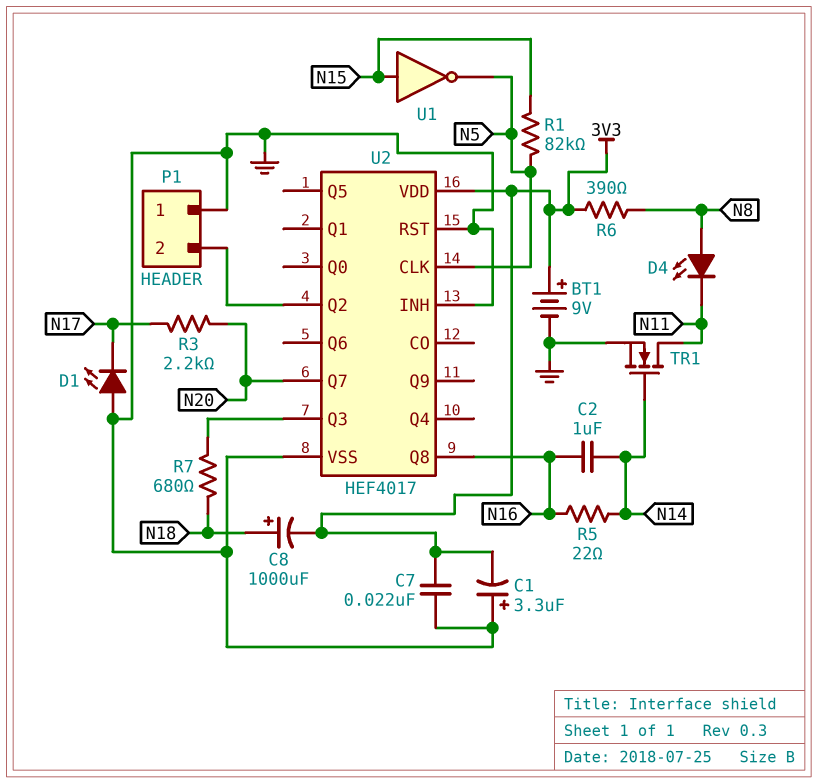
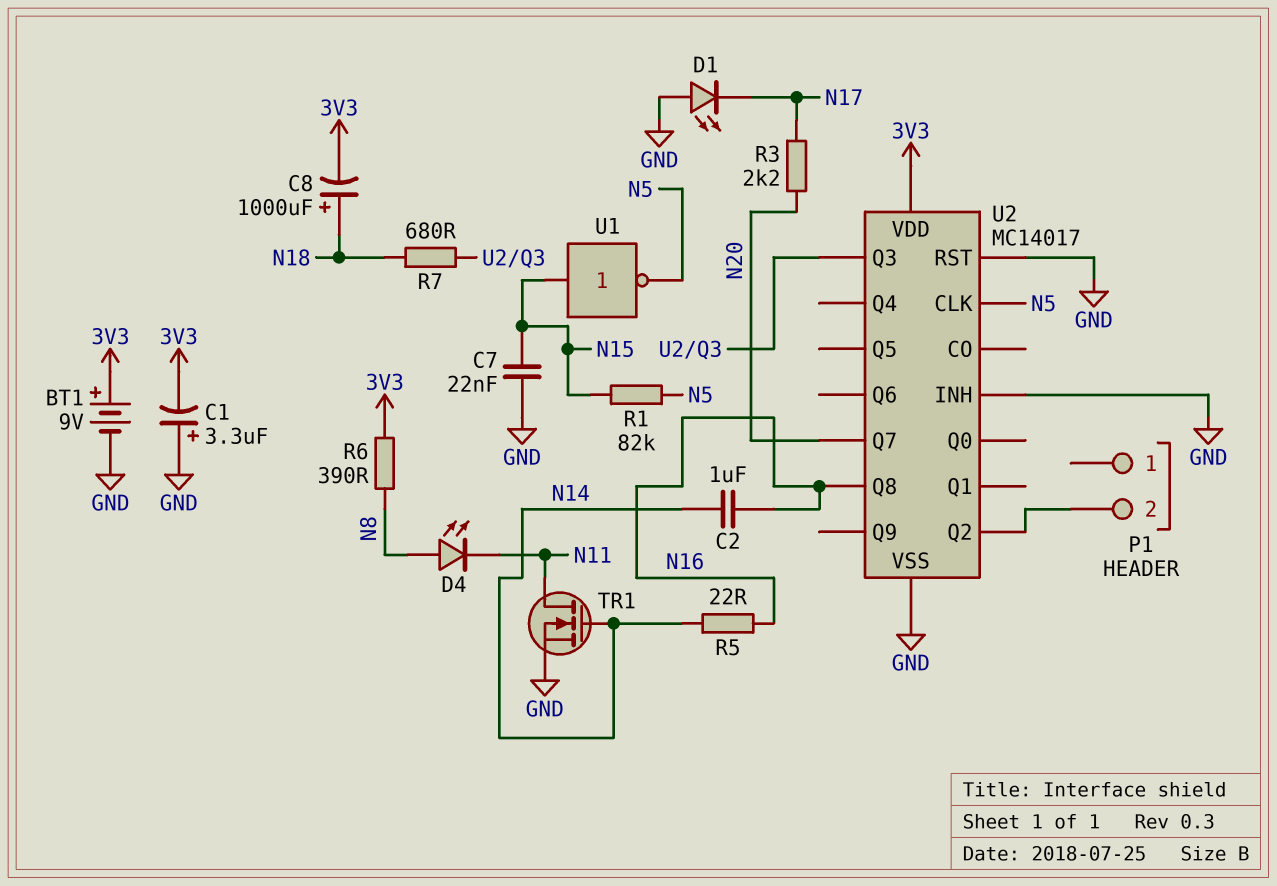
C7: 22nF (3V3, GND) -> 22nF (GND, N15)
P1 pin 1: GND -> none
U2: HEF4017 -> MC14017

